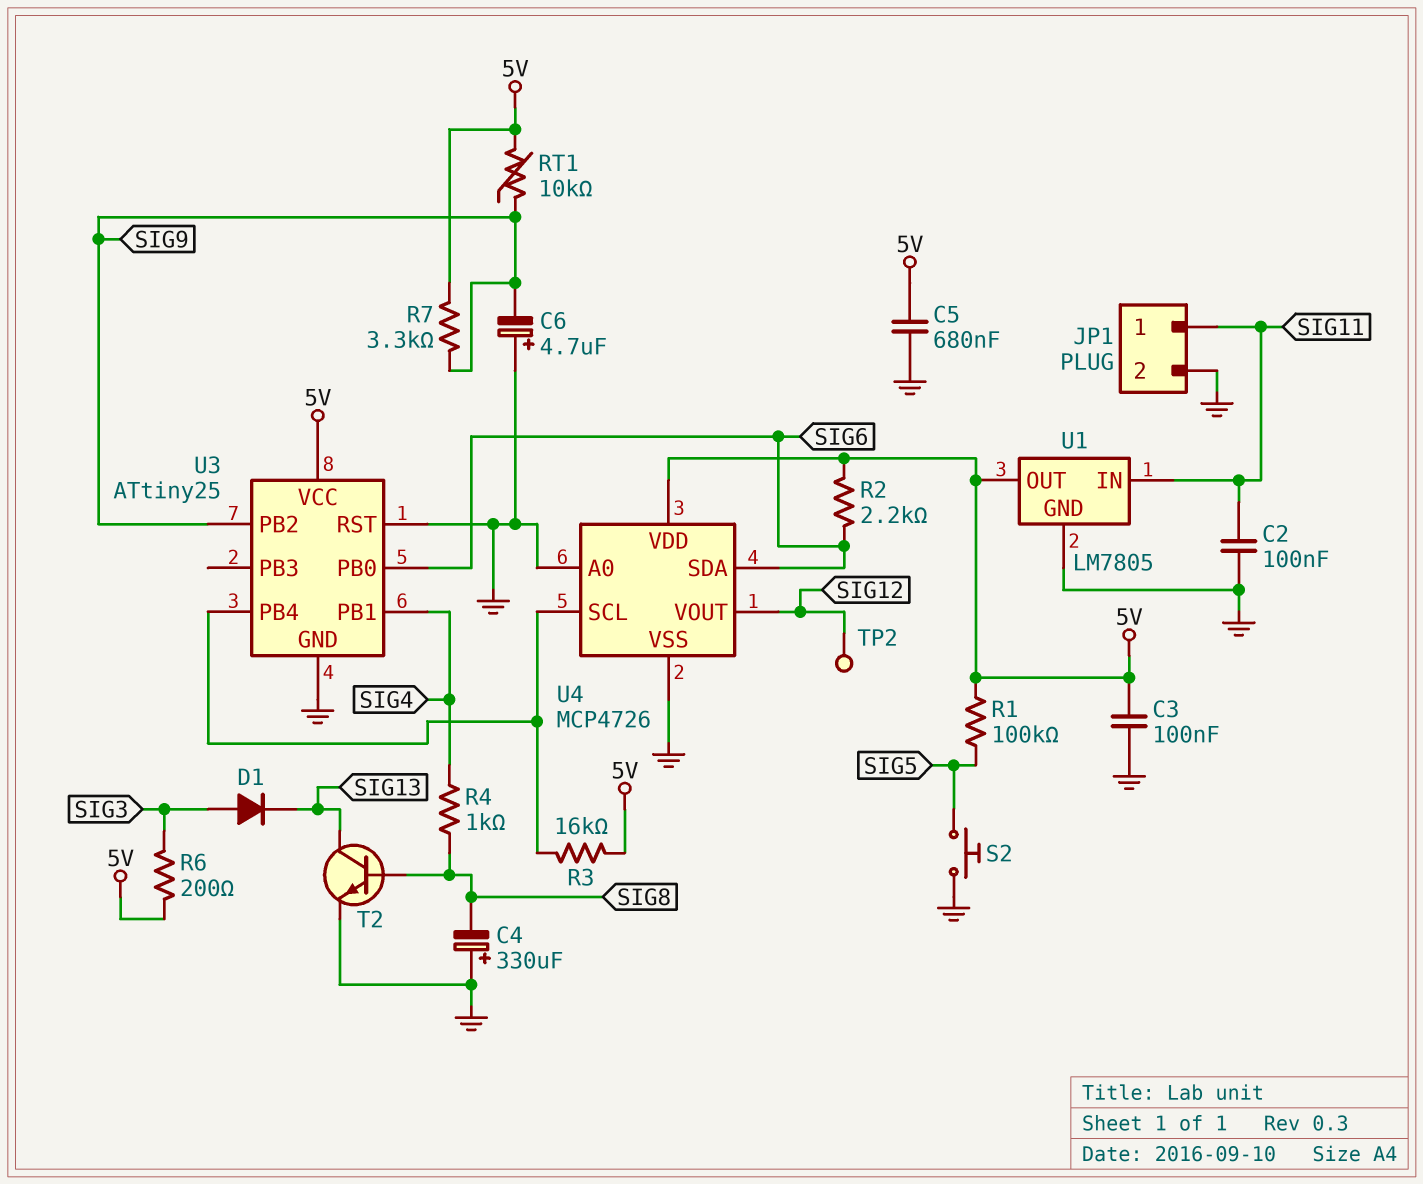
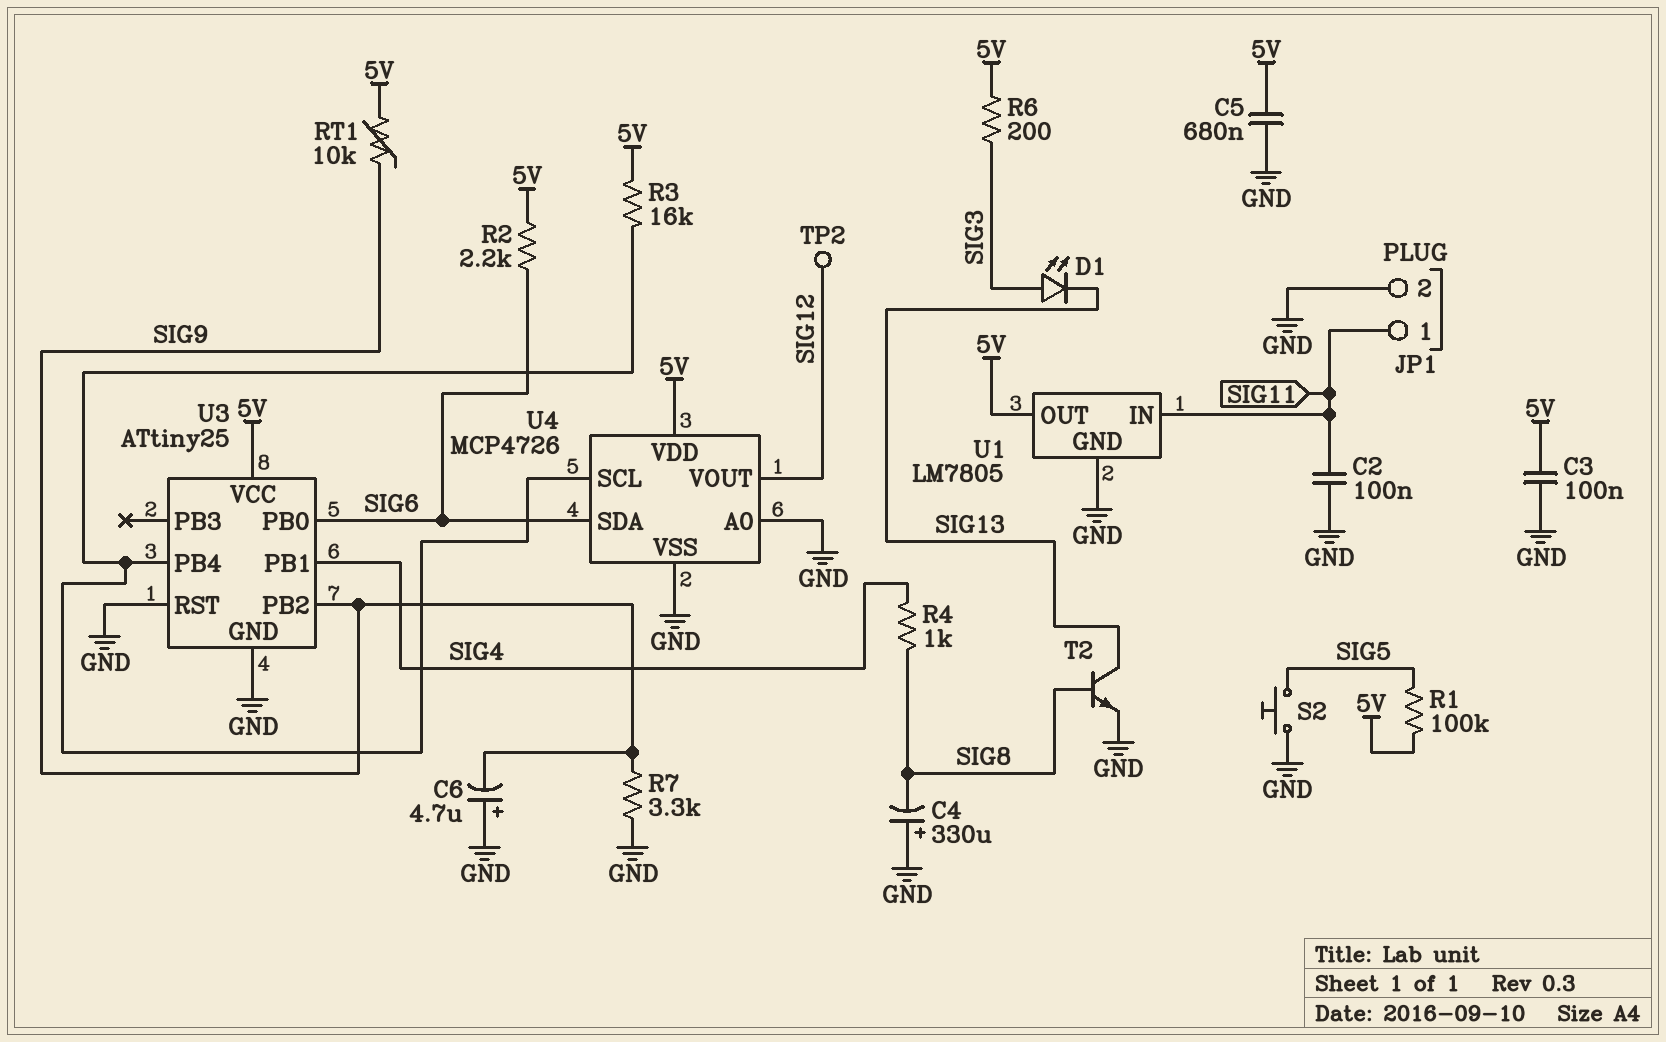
D1: diode (A SIG3, K SIG13) -> LED (A SIG3, K SIG13)
R7: 3.3k (5V, SIG9) -> 3.3k (GND, SIG9)

